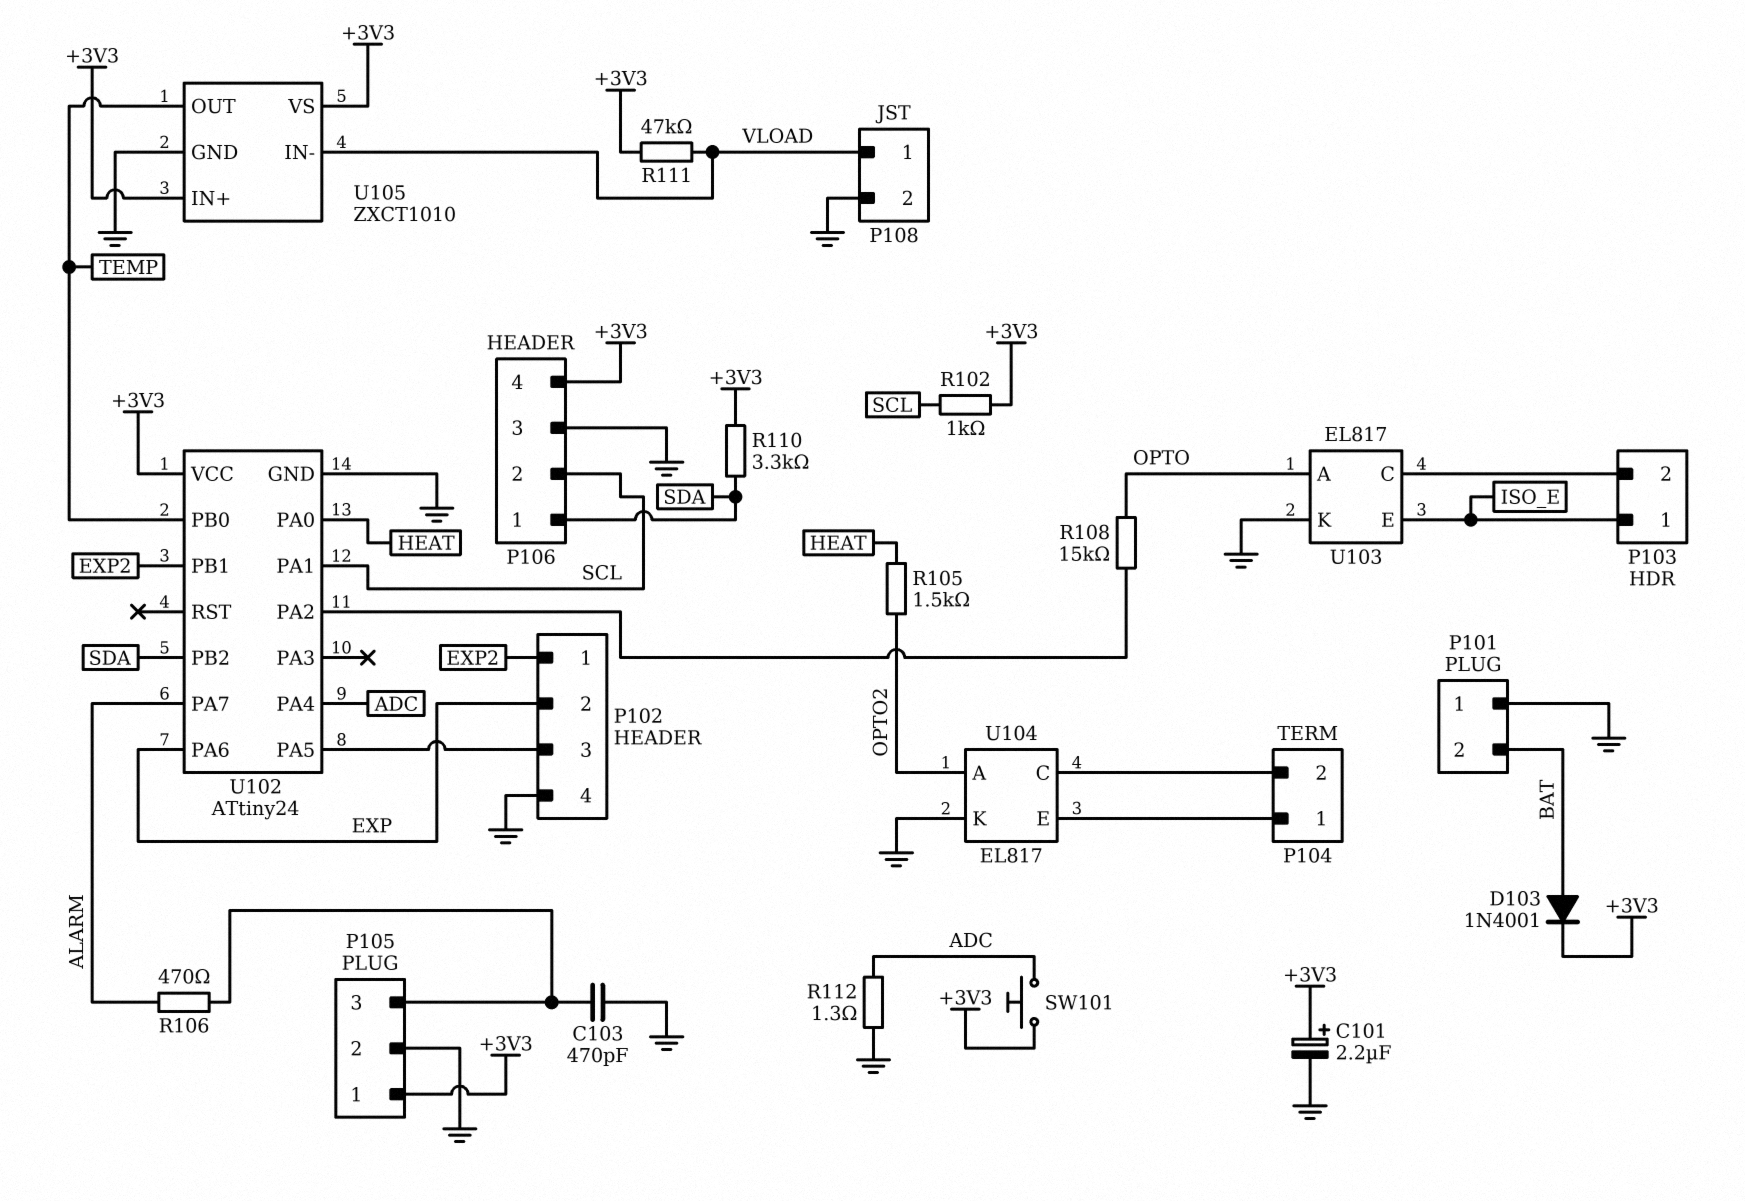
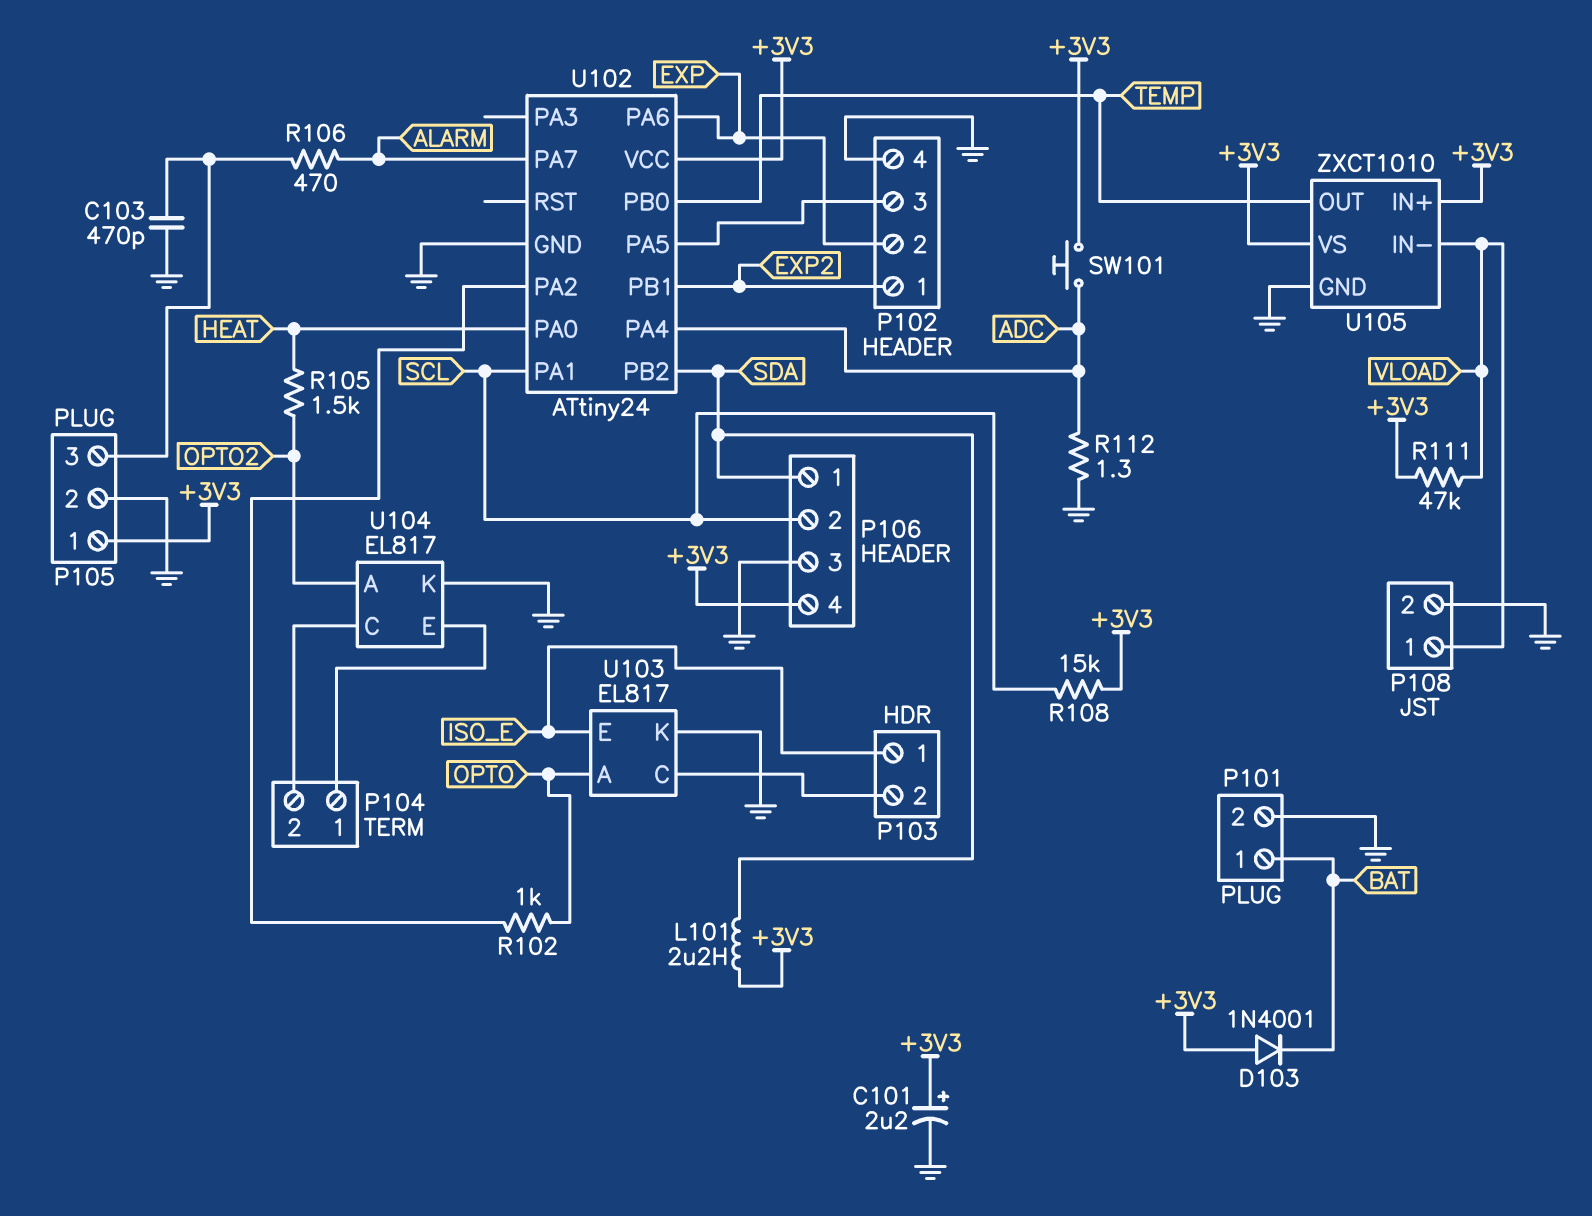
D103: diode 1N4001 (A BAT, K +3V3) -> diode 1N4001 (A +3V3, K BAT)
L101: none -> 2.2uH (+3V3, SDA)
P101 pin 1: GND -> BAT
P101 pin 2: BAT -> GND
R102: 1k (+3V3, SCL) -> 1k (OPTO, U102/PA2)
R108: 15k (OPTO, U102/PA2) -> 15k (+3V3, SCL)
R110: 3.3k (+3V3, SDA) -> none

